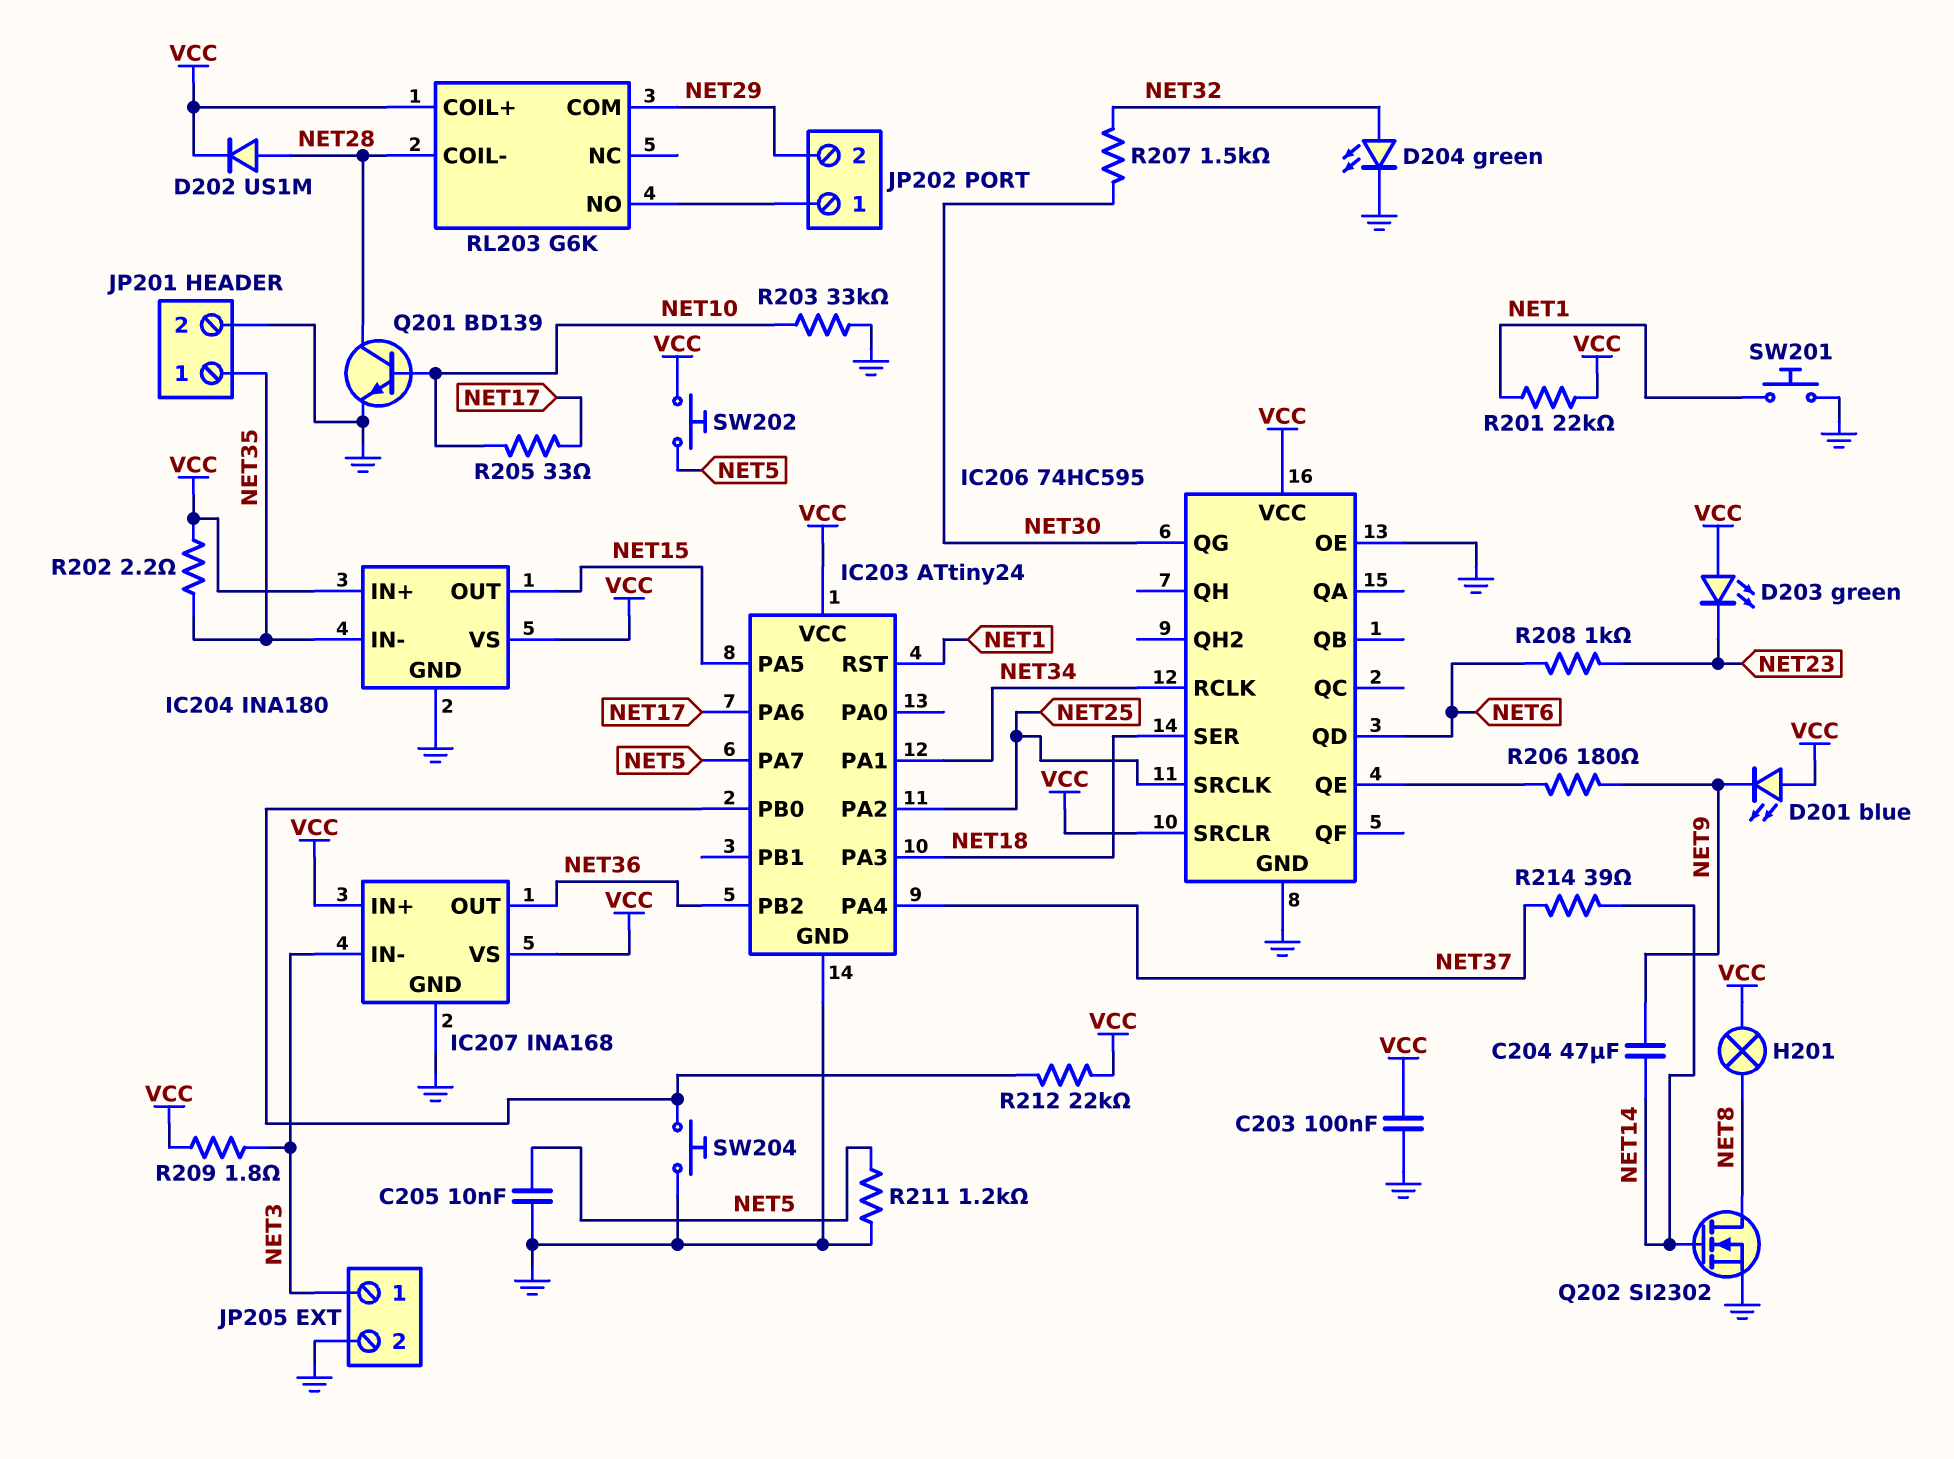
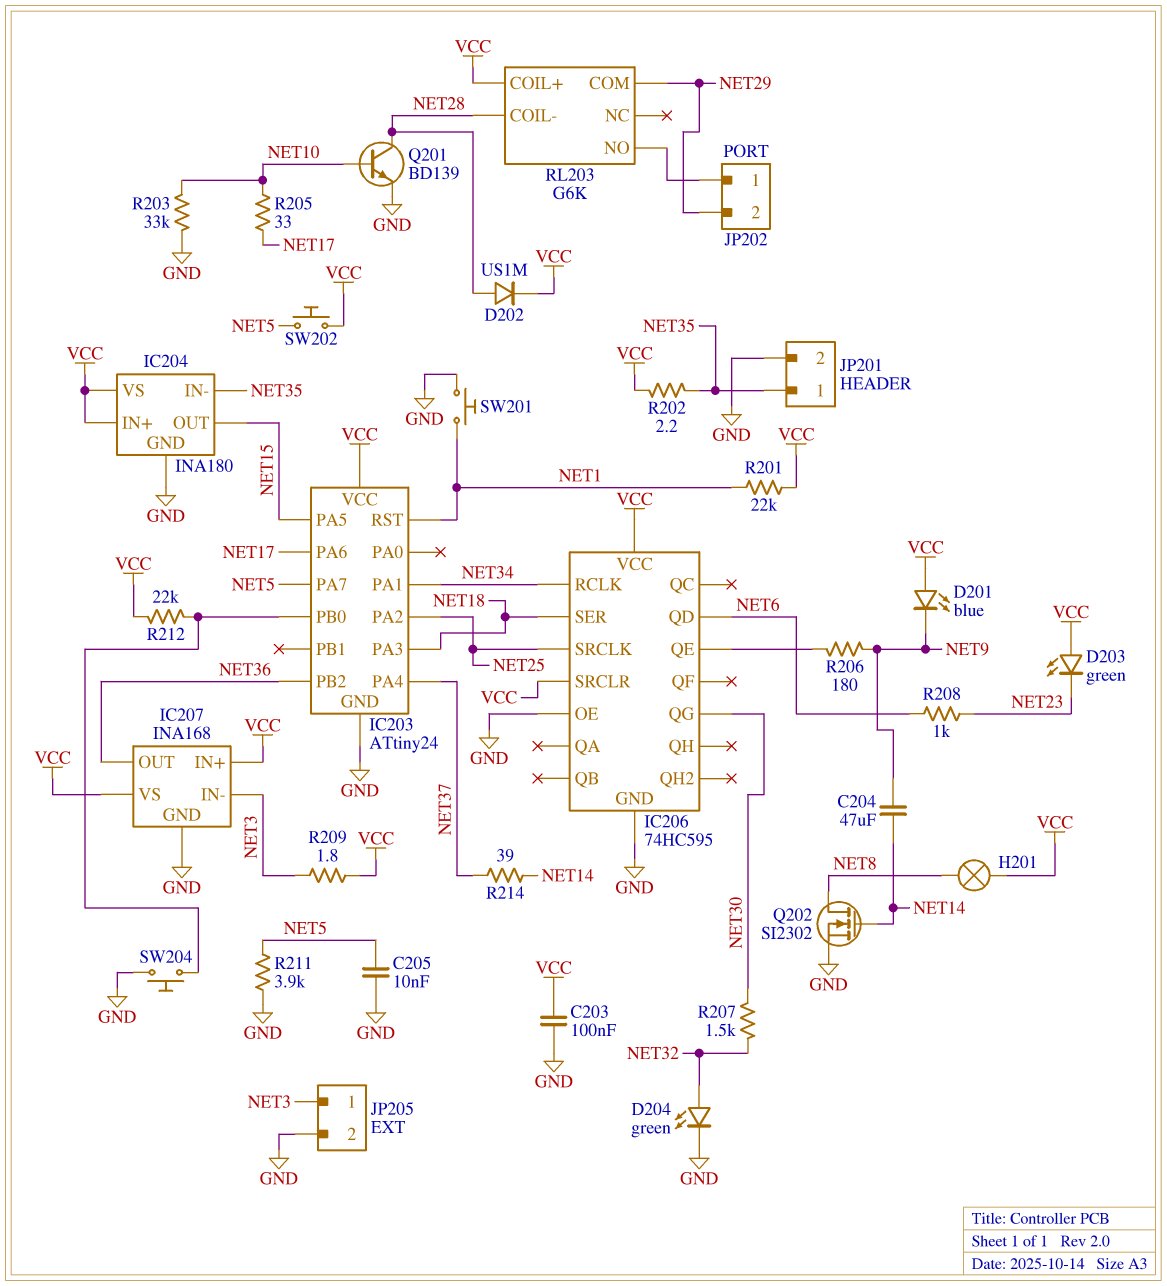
R211: 1.2k (GND, NET5) -> 3.9k (GND, NET5)

